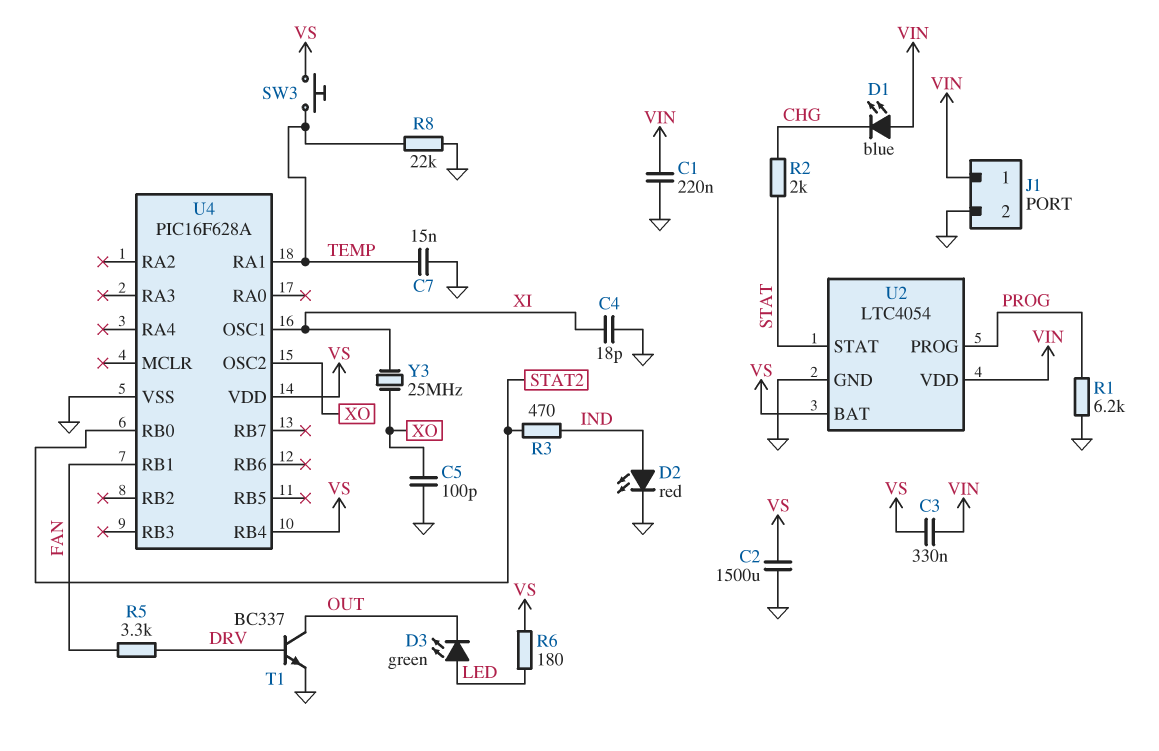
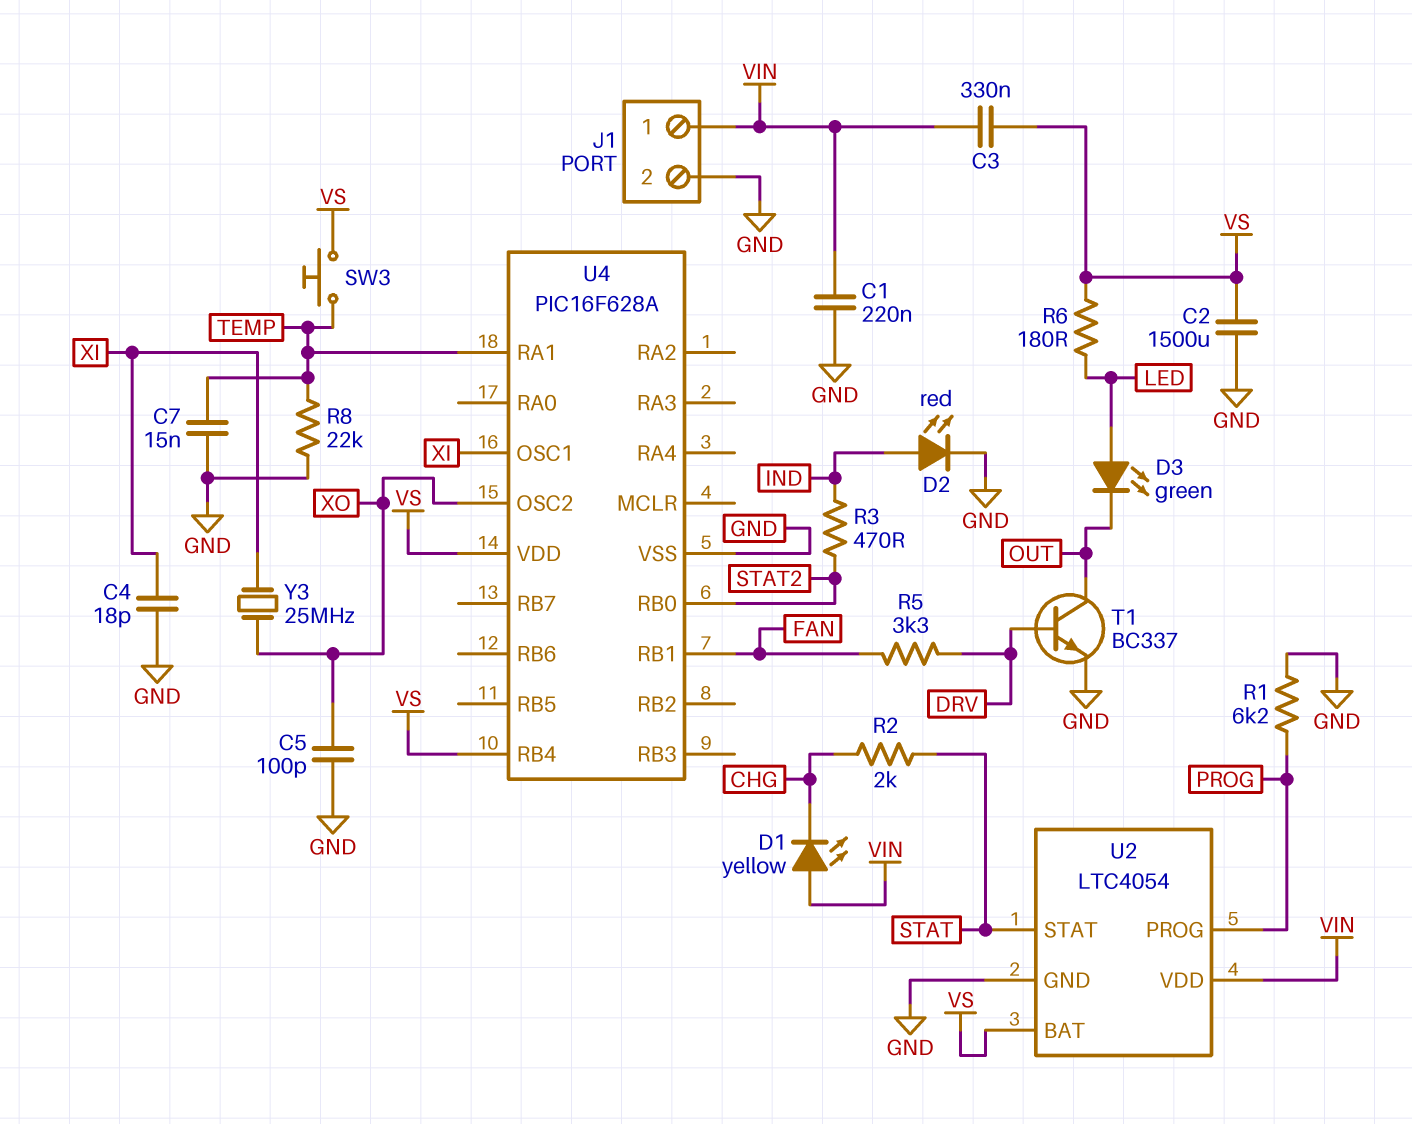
D1: LED blue (A VIN, K CHG) -> LED yellow (A VIN, K CHG)

